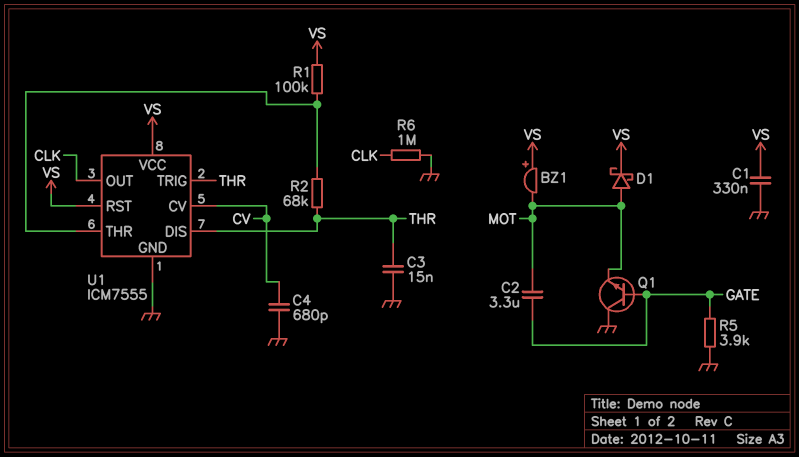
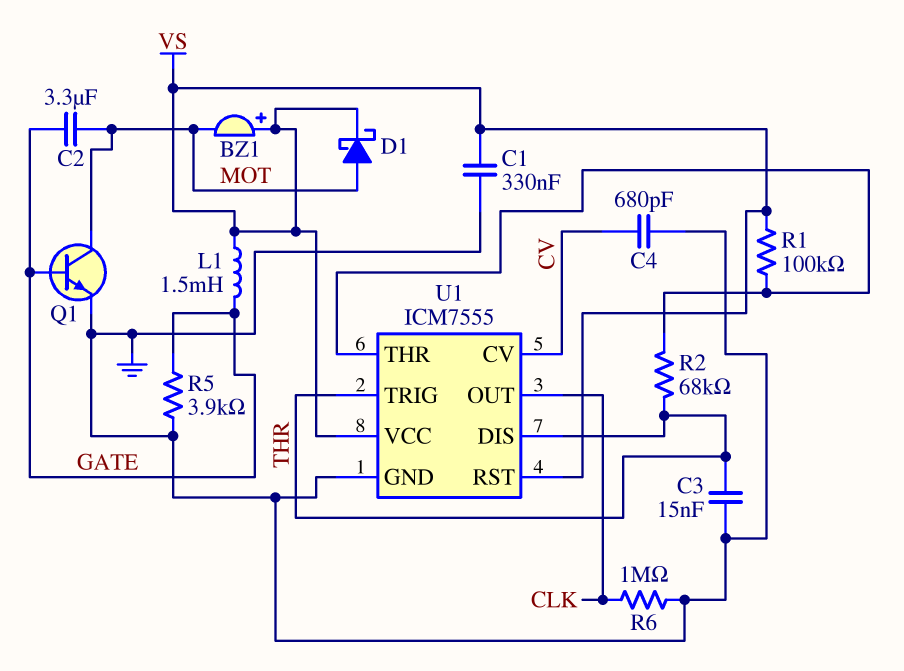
L1: none -> 1.5mH (GATE, VS)
Q1: NPN (B GATE, C GND, E MOT) -> NPN (B GATE, C MOT, E GND)

